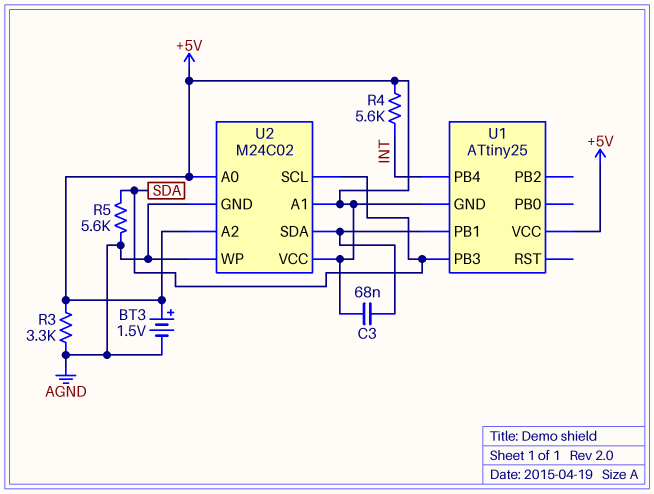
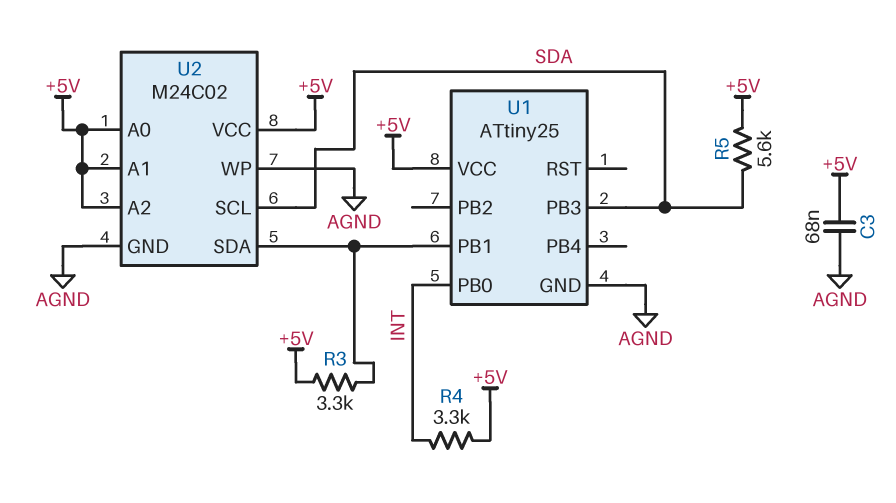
BT3: 1.5V (plus +5V, minus AGND) -> none
C3: 68nF (+5V, U1/PB1) -> 68nF (+5V, AGND)
R3: 3.3k (+5V, AGND) -> 3.3k (+5V, U1/PB1)
R4: 5.6k (+5V, INT) -> 3.3k (+5V, INT)
R5: 5.6k (AGND, SDA) -> 5.6k (+5V, SDA)
U1 pin GND: +5V -> AGND
U1 pin PB0: none -> INT
U1 pin PB4: INT -> none

